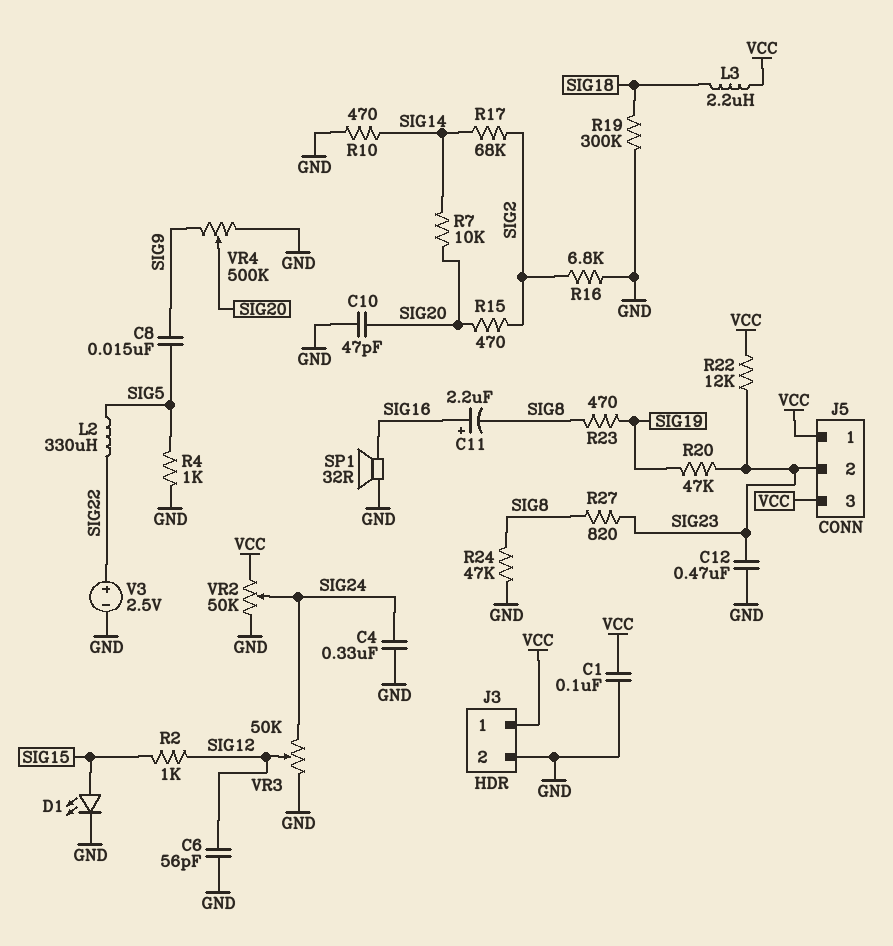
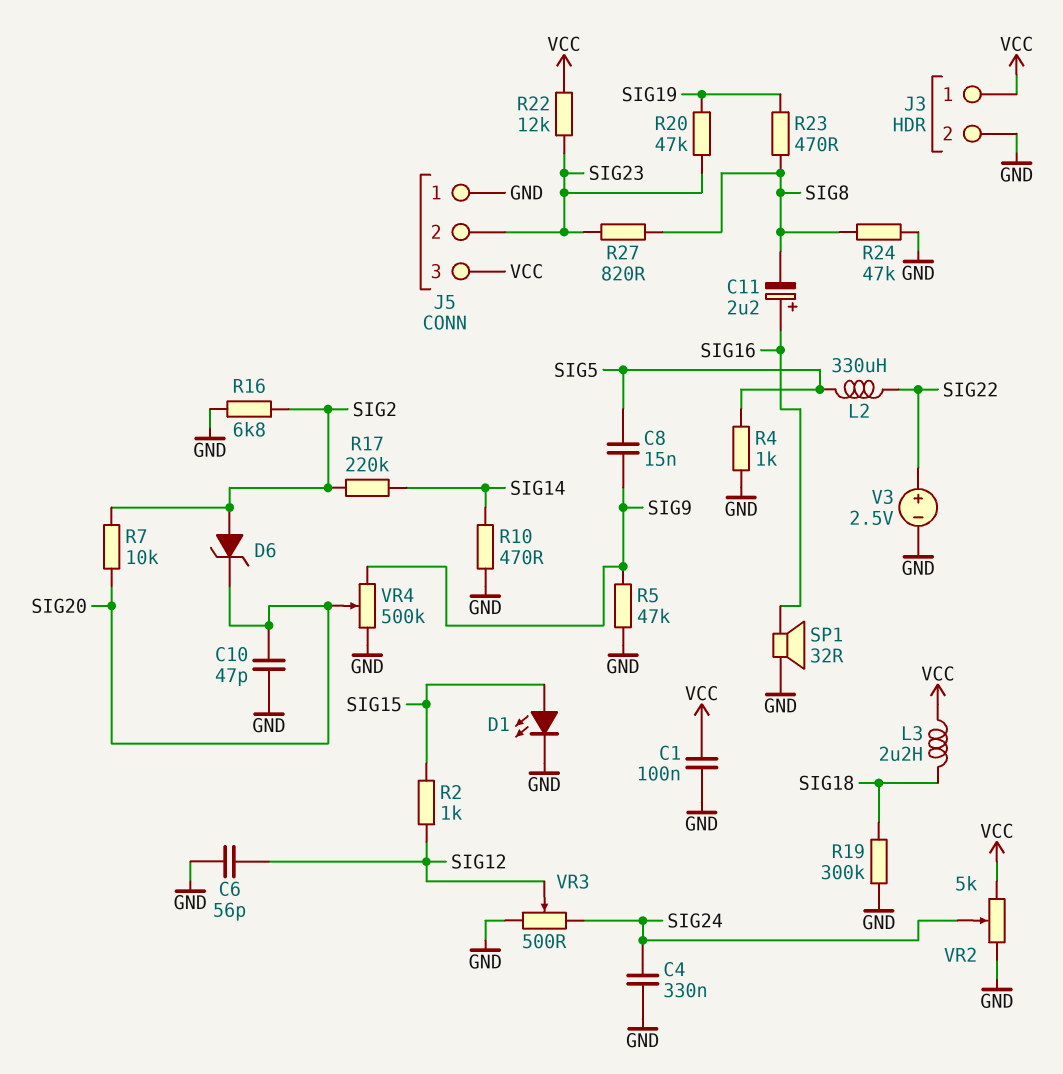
C12: 470nF (GND, SIG23) -> none
D6: none -> zener (A SIG2, K SIG20)
J5 pin 1: VCC -> GND
R5: none -> 47k (GND, SIG9)
R7: 10k (SIG14, SIG20) -> 10k (SIG2, SIG20)
R15: 470 (SIG2, SIG20) -> none
R17: 68k (SIG2, SIG14) -> 220k (SIG2, SIG14)
VR2: 50k (GND, VCC, wiper SIG24) -> 5k (GND, VCC, wiper SIG24)
VR3: 50k (GND, SIG24, wiper SIG12) -> 500 (GND, SIG24, wiper SIG12)

